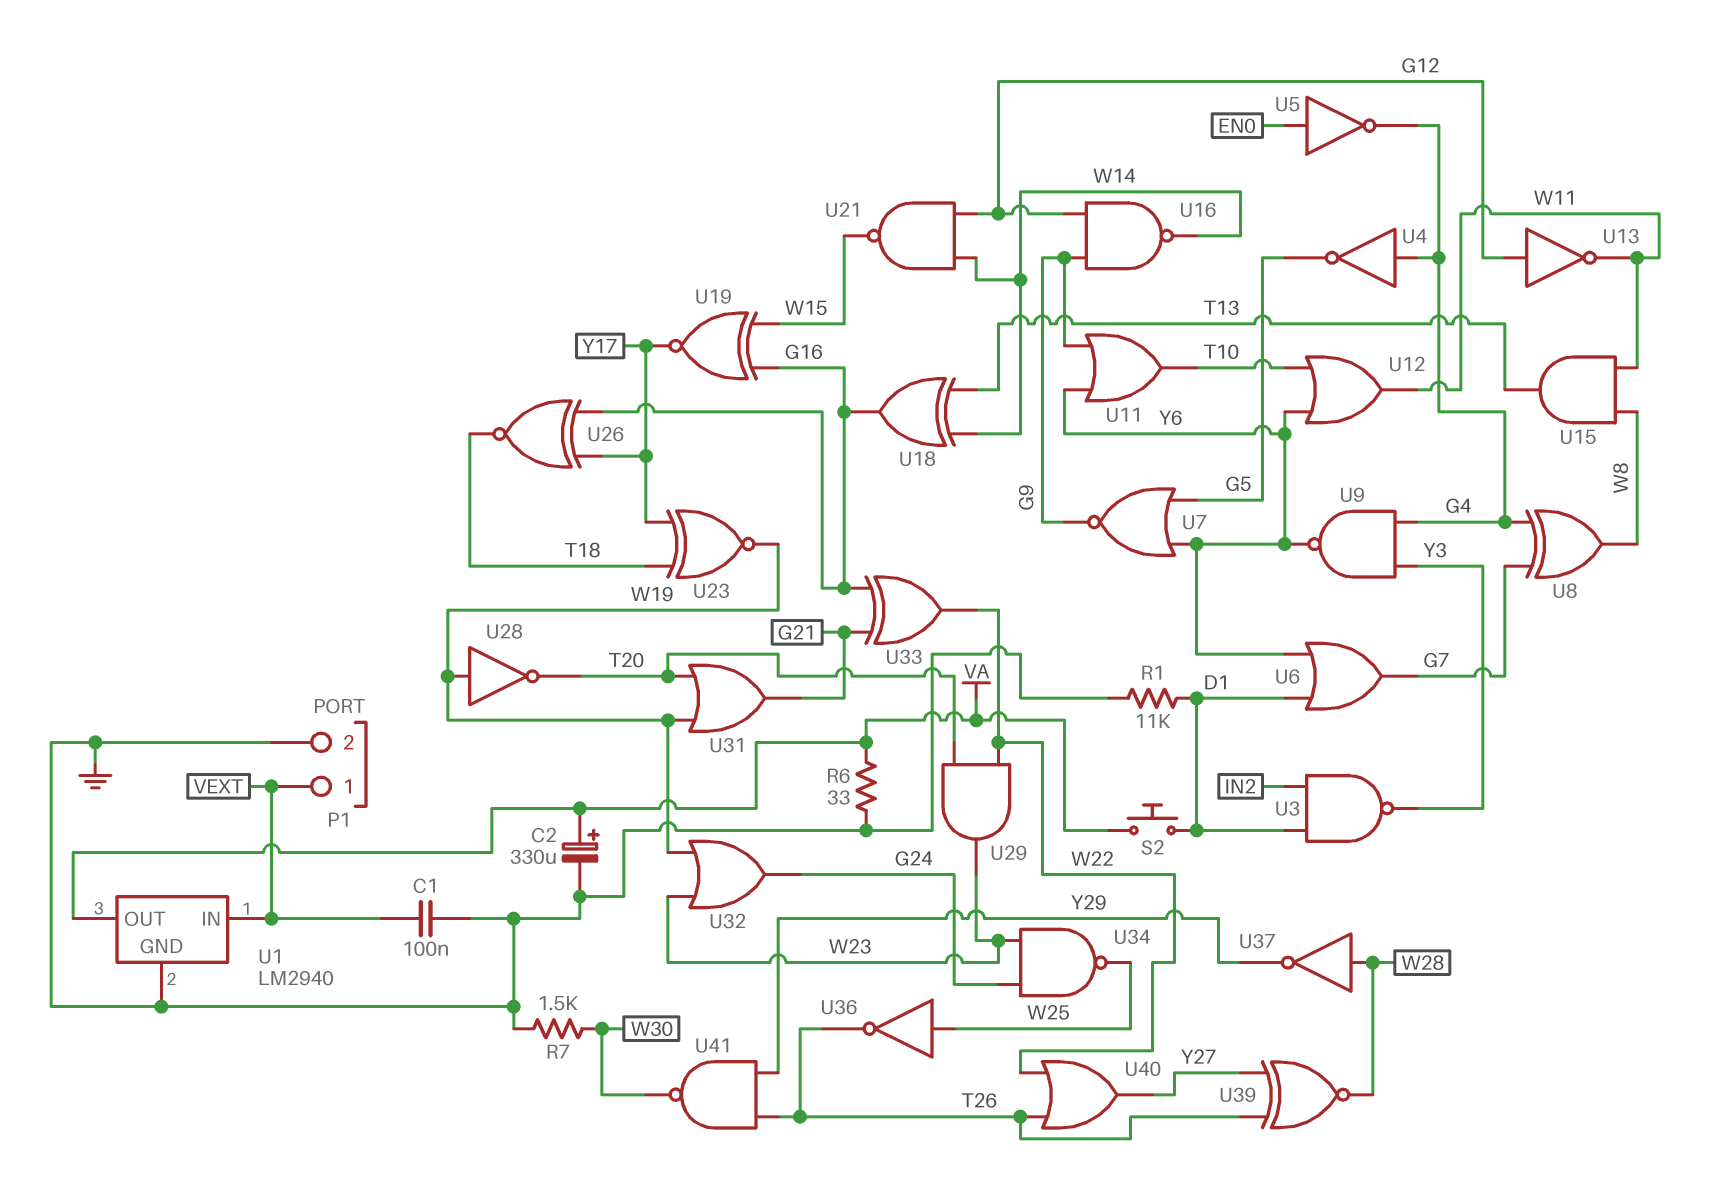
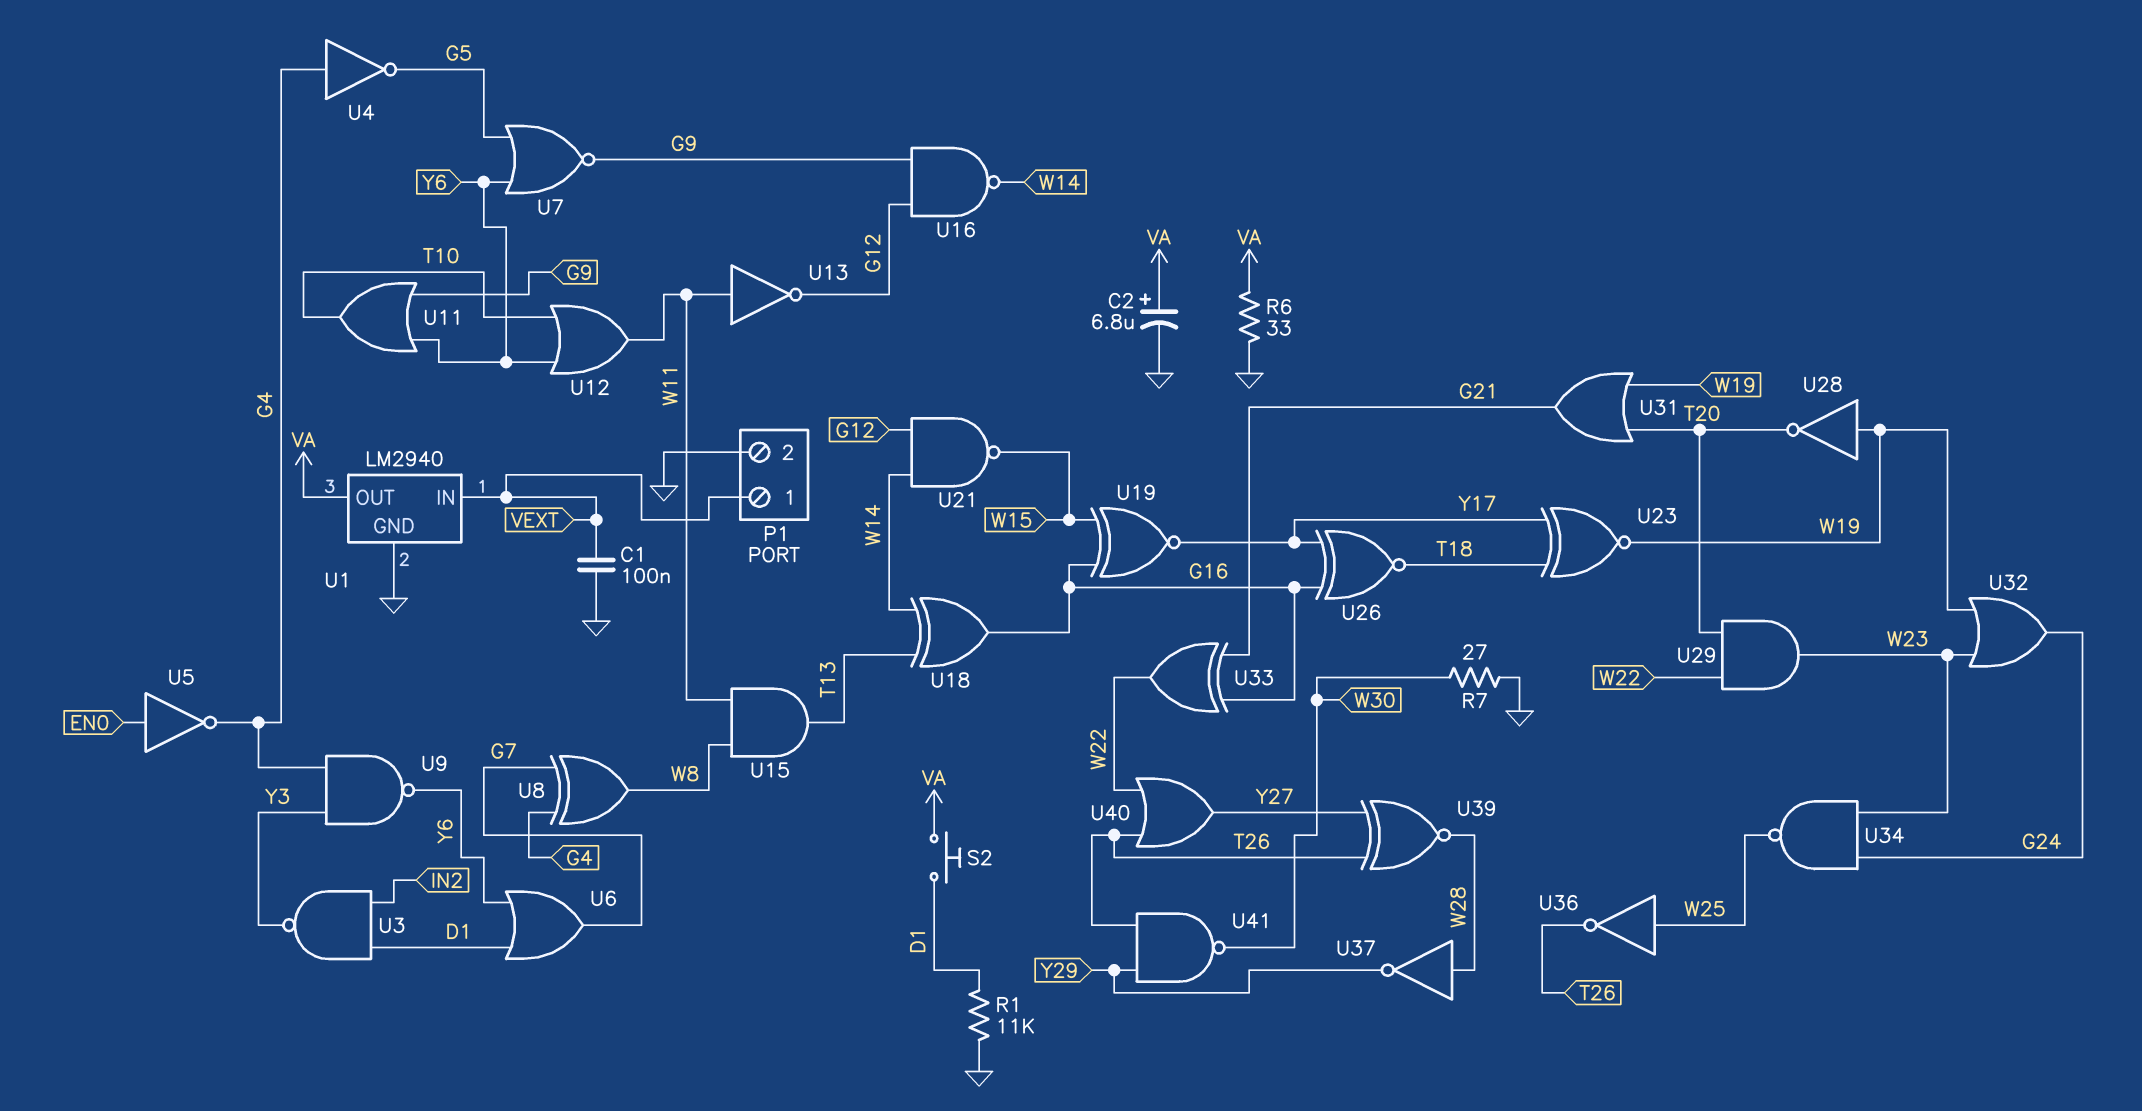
C2: 330uF (plus VA, minus GND) -> 6.8uF (plus VA, minus GND)
R7: 1.5k (GND, W30) -> 27 (GND, W30)
U13: NOT (in G12, out W11) -> NOT (in W11, out G12)

